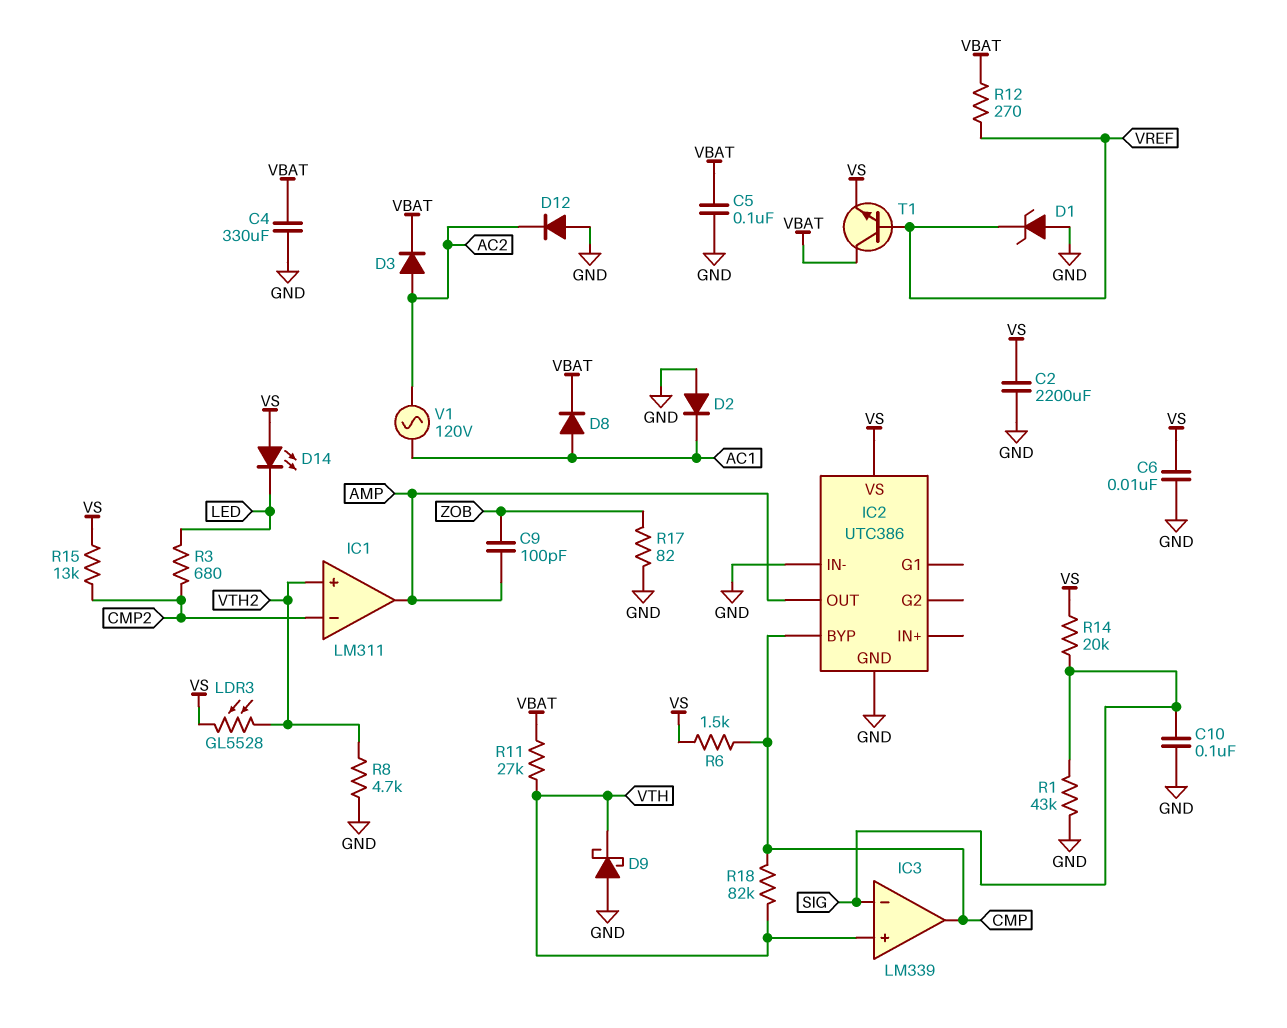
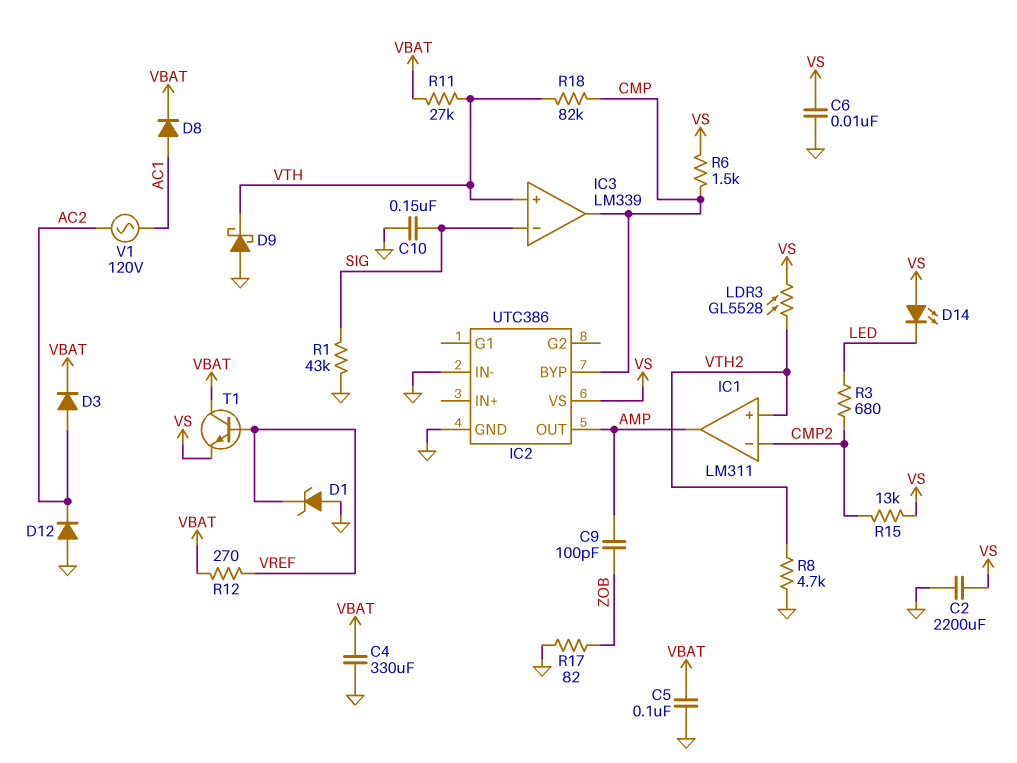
C10: 100nF (GND, SIG) -> 150nF (GND, SIG)
D2: diode (A GND, K AC1) -> none
R14: 20k (SIG, VS) -> none

